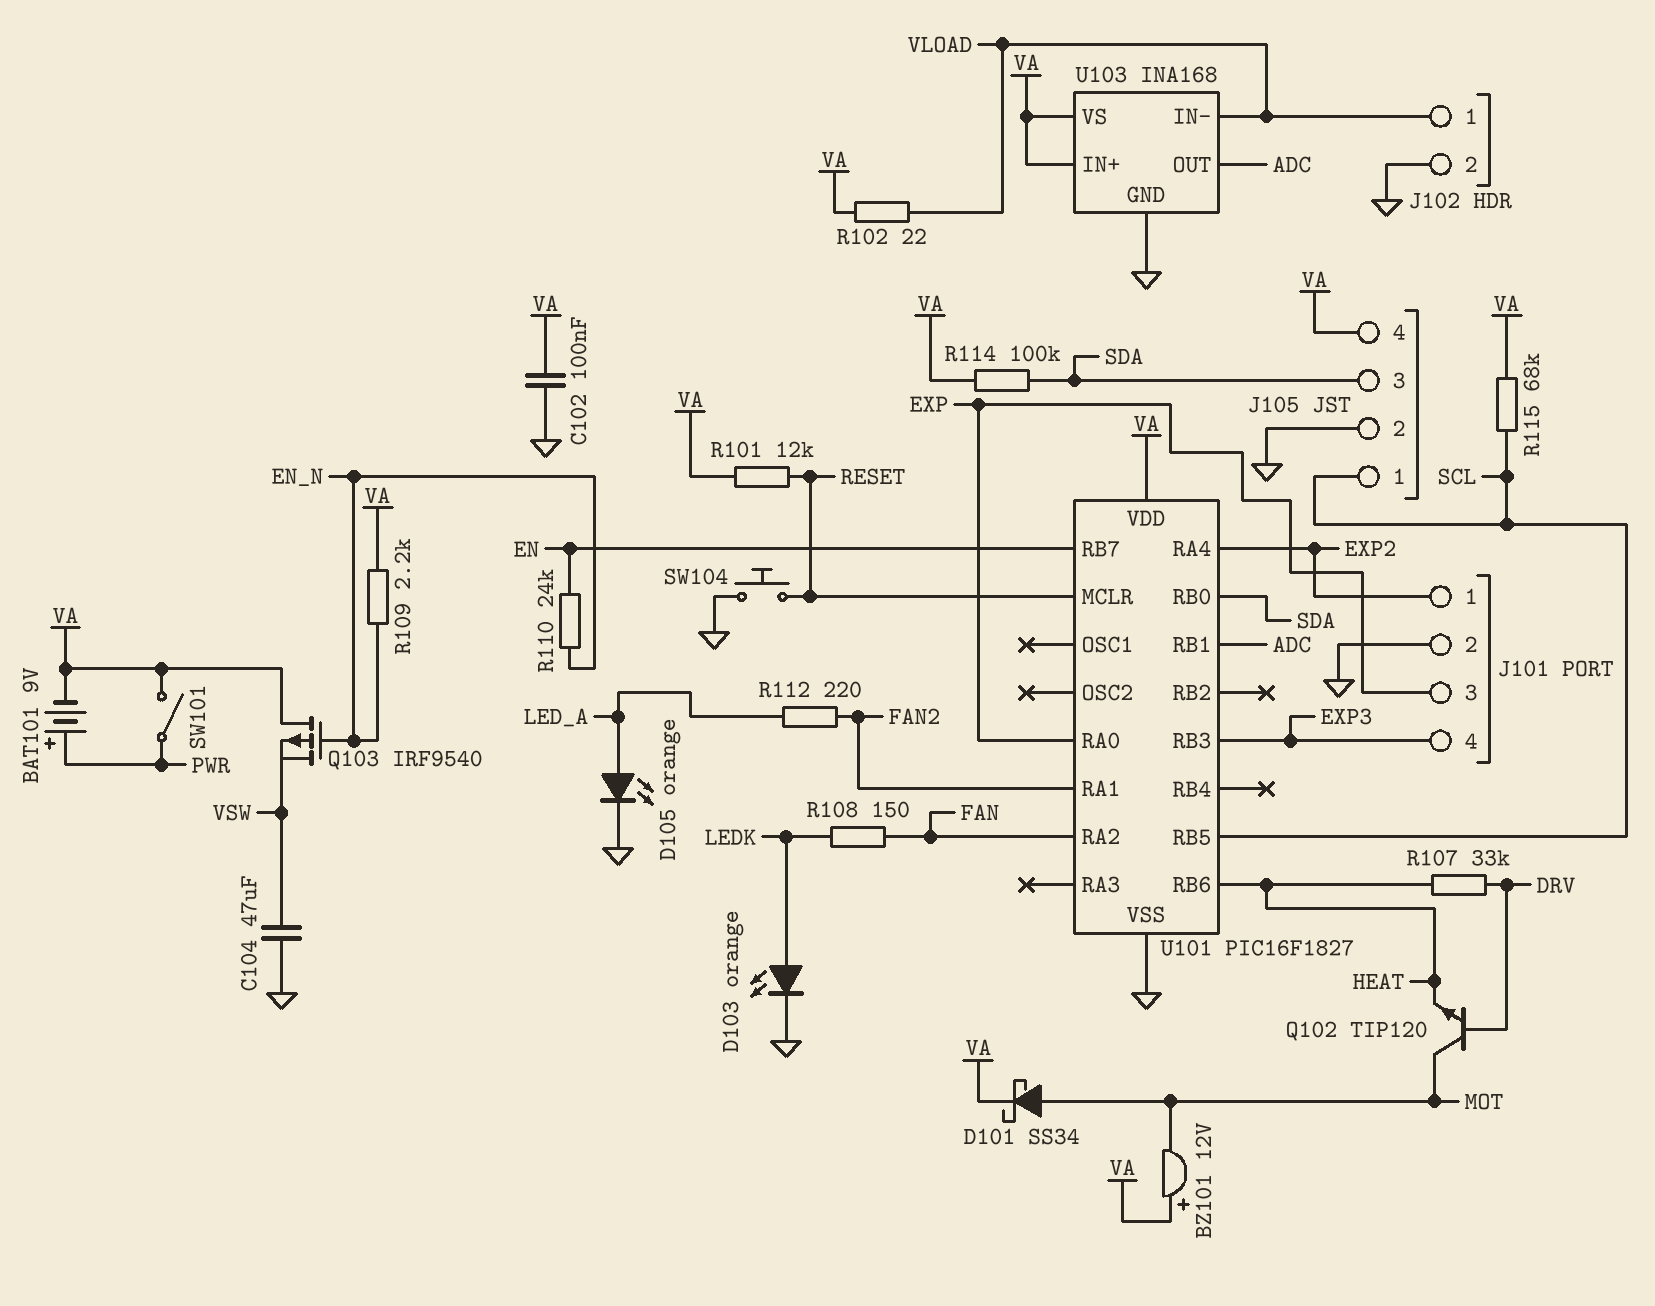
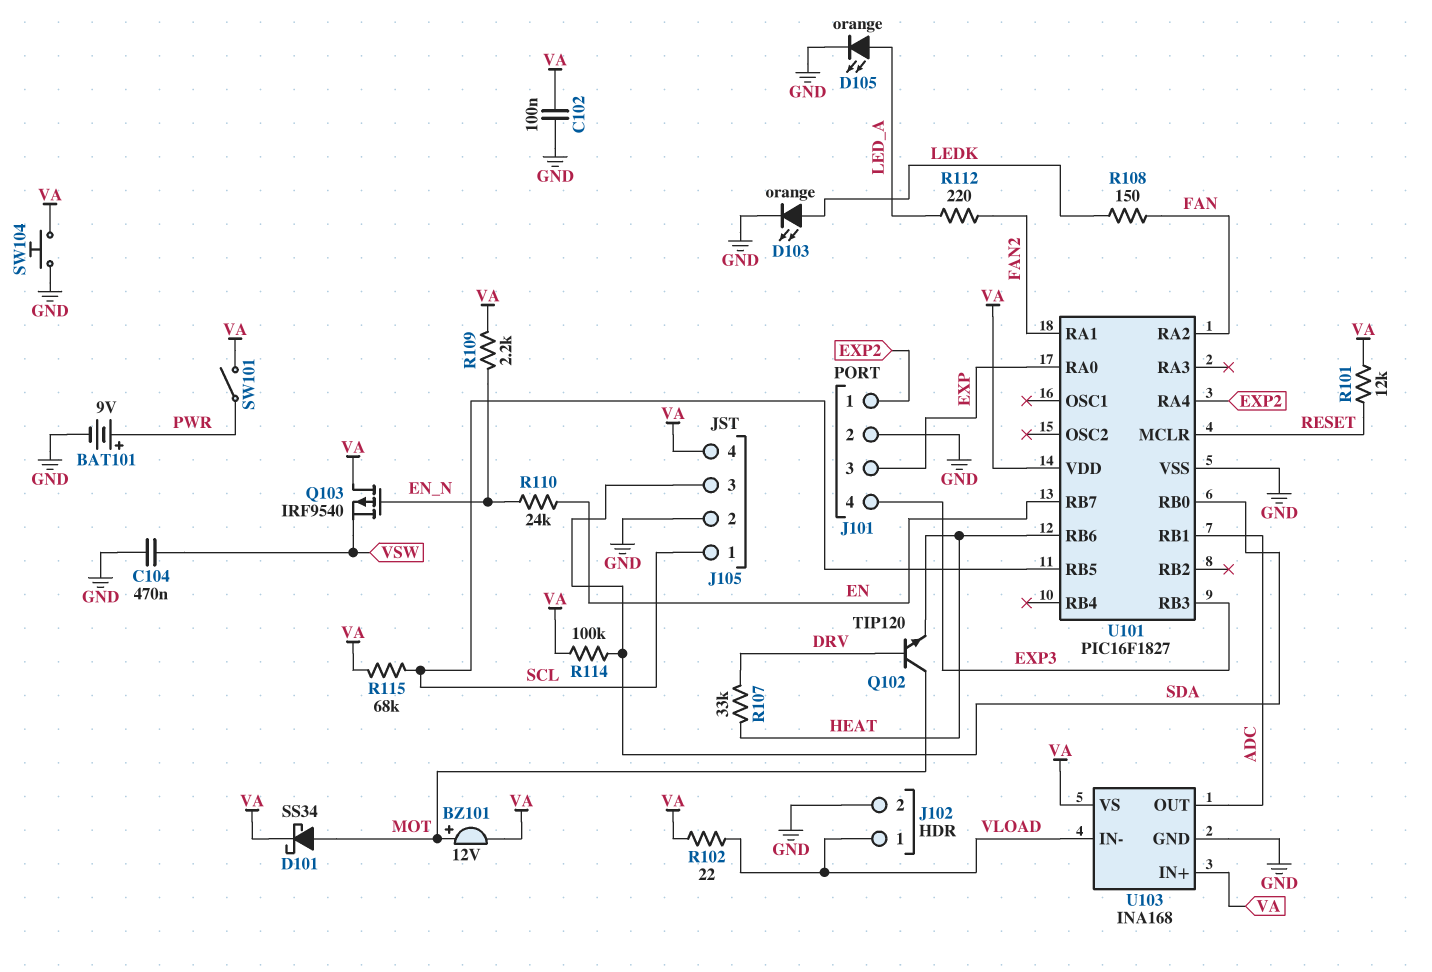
BAT101: 9V (plus PWR, minus VA) -> 9V (plus PWR, minus GND)
BZ101: buzzer 12V (plus VA, minus MOT) -> buzzer 12V (plus MOT, minus VA)
C104: 47uF (GND, VSW) -> 470nF (GND, VSW)
SW104: button (GND, RESET) -> button (GND, VA)

